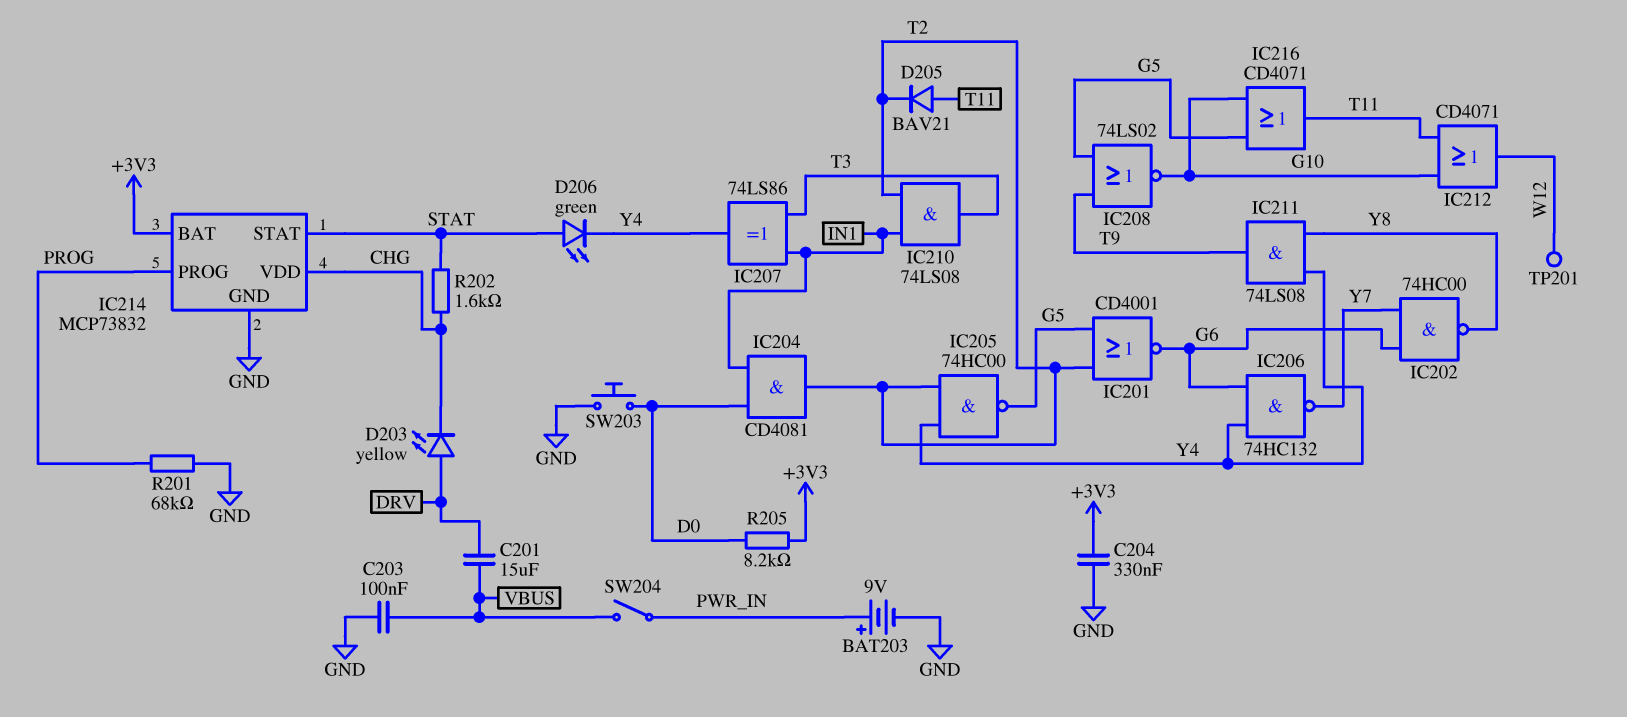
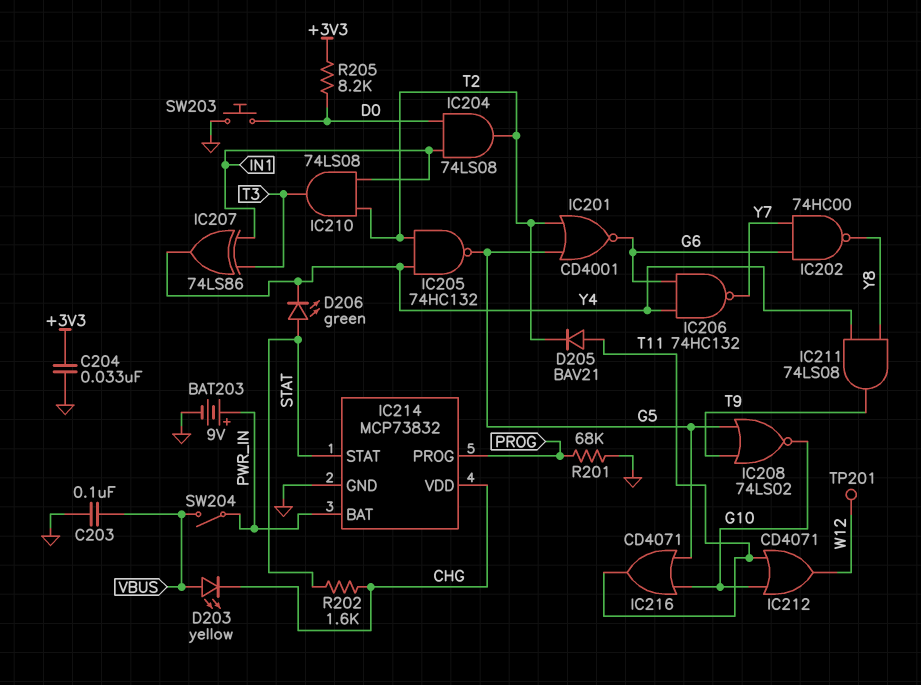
C201: 15uF (DRV, VBUS) -> none
C204: 330nF (+3V3, GND) -> 33nF (+3V3, GND)
D203: LED yellow (A DRV, K CHG) -> LED yellow (A VBUS, K CHG)
IC204: AND CD4081 (in D0, in IN1, out T2) -> AND 74LS08 (in D0, in IN1, out T2)
IC205: NAND 74HC00 (in T2, in Y4, out G5) -> NAND 74HC132 (in T2, in Y4, out G5)
IC214 pin BAT: +3V3 -> PWR_IN

